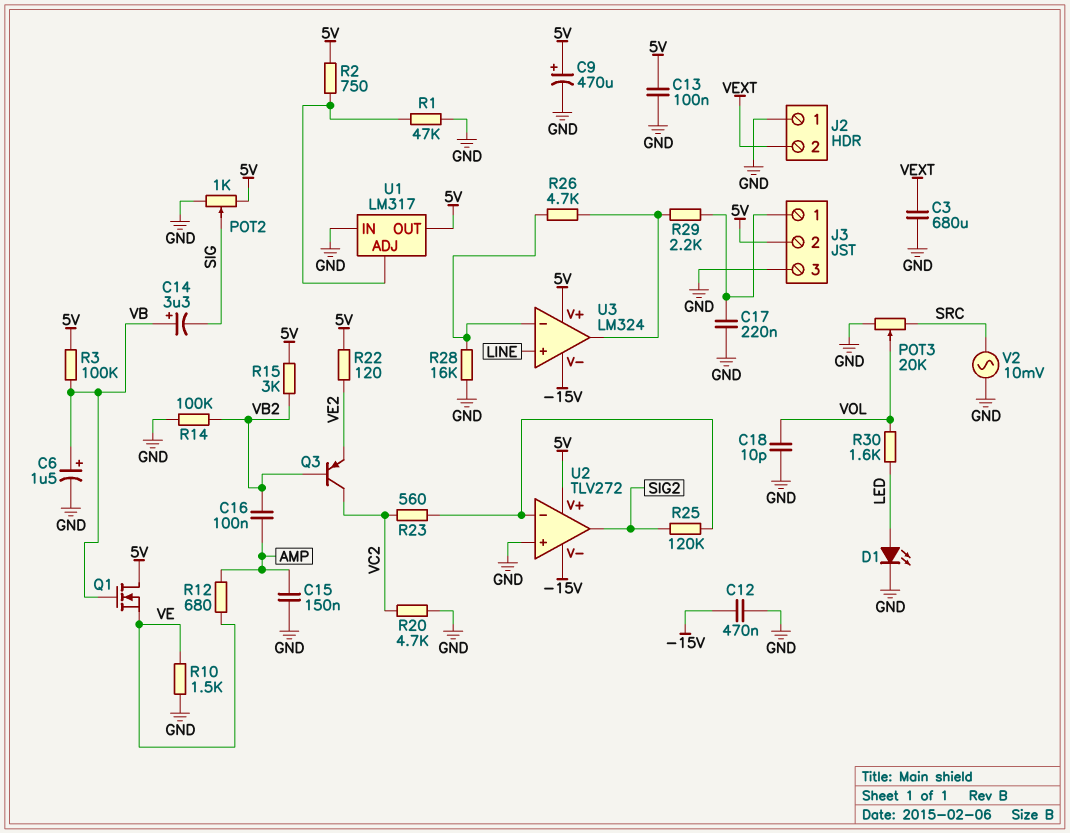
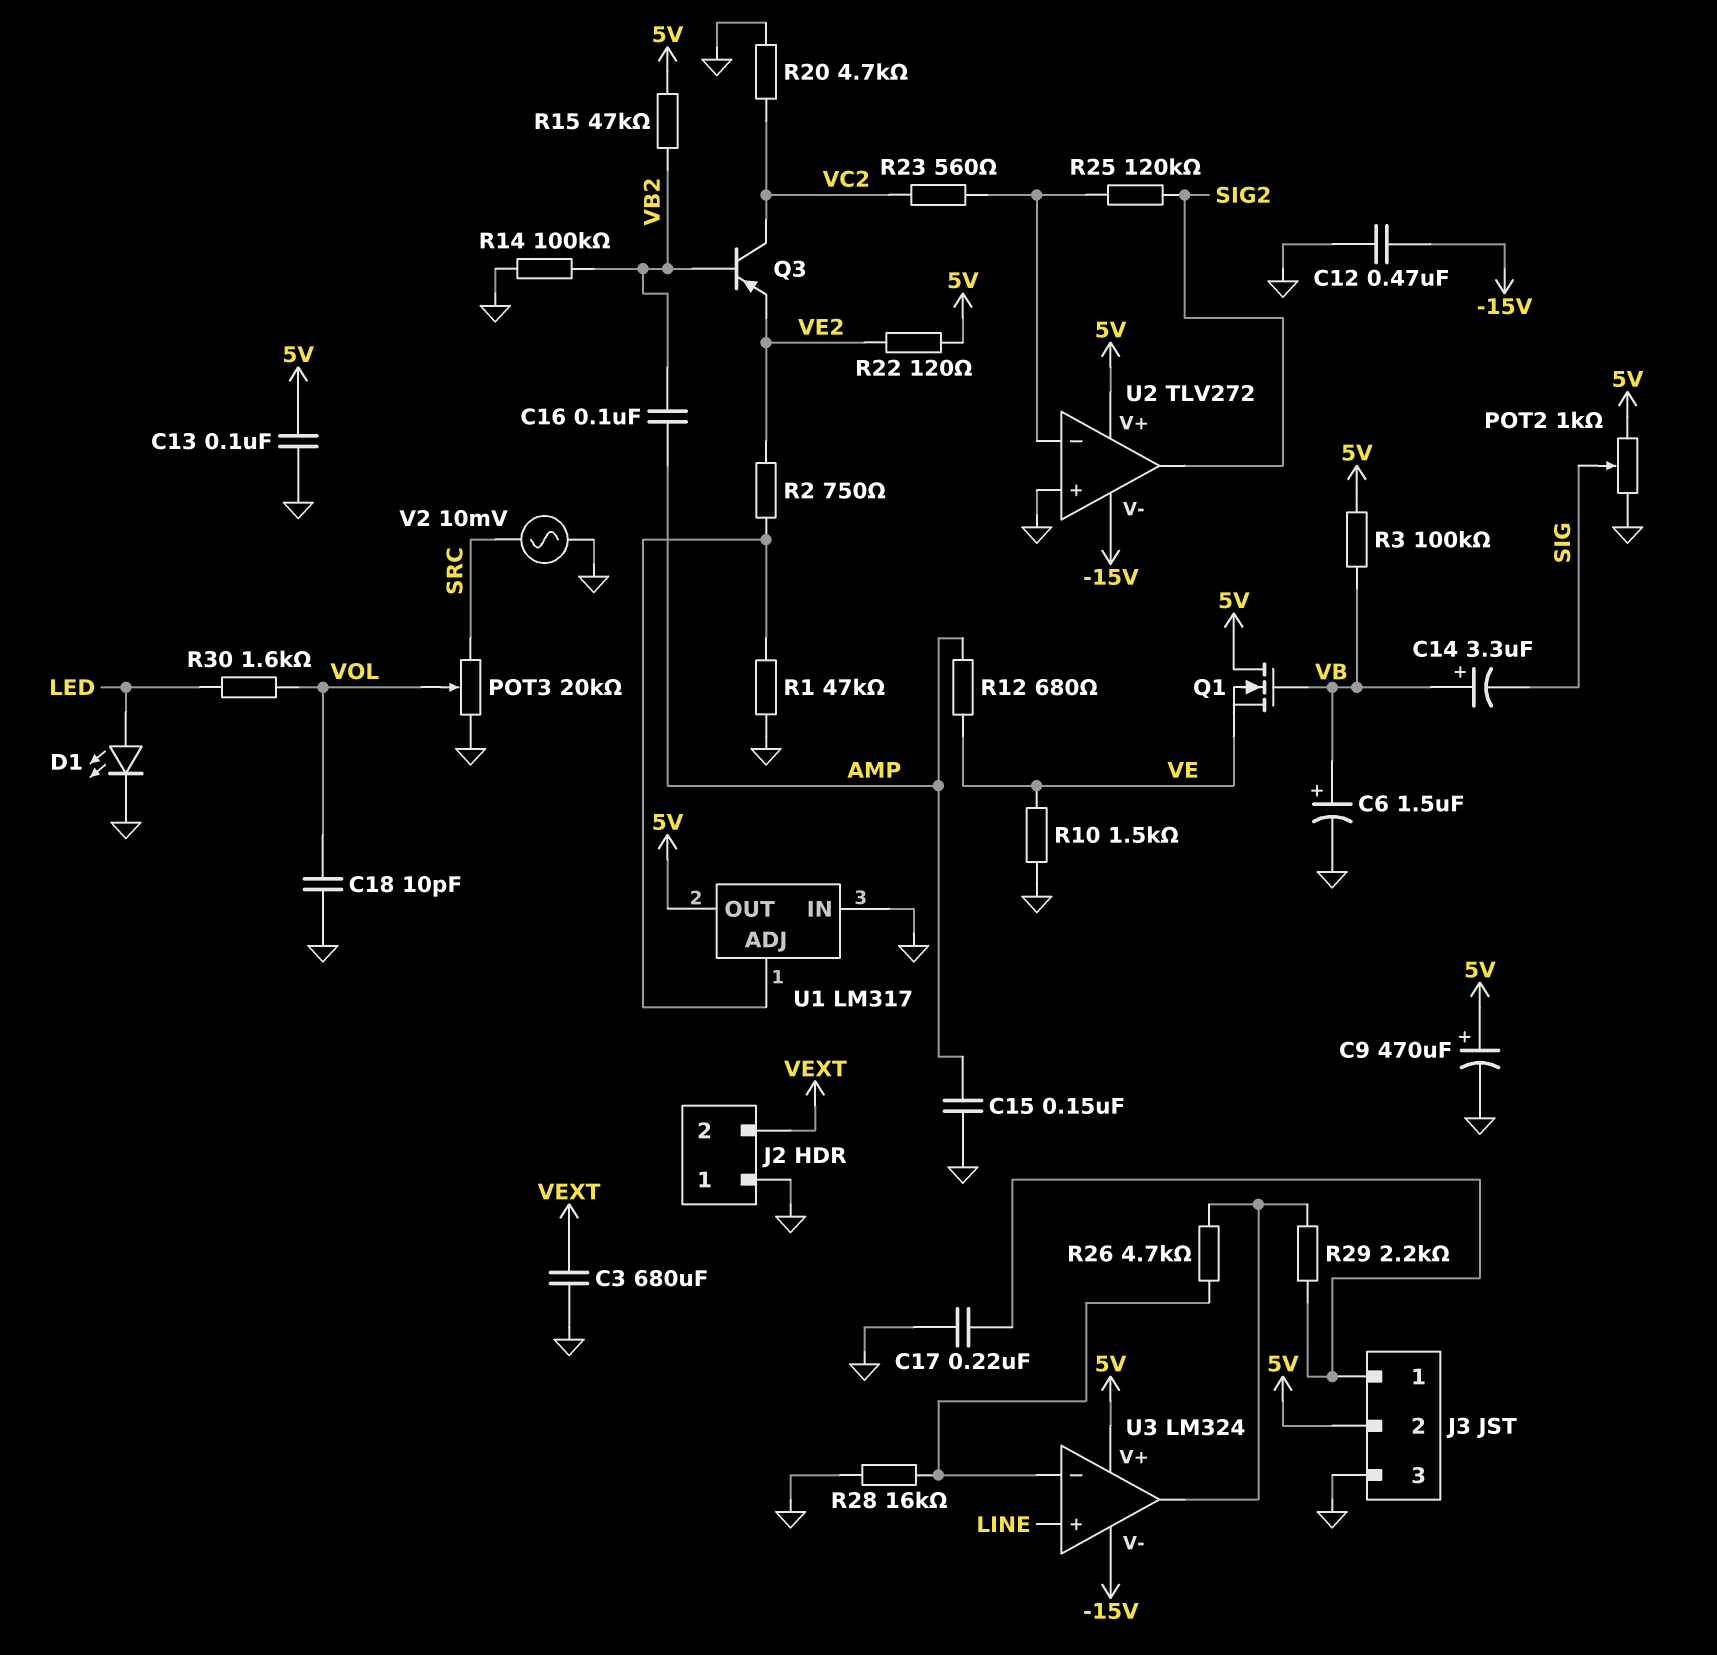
R2: 750 (5V, U1/ADJ) -> 750 (U1/ADJ, VE2)
R15: 3k (5V, VB2) -> 47k (5V, VB2)

